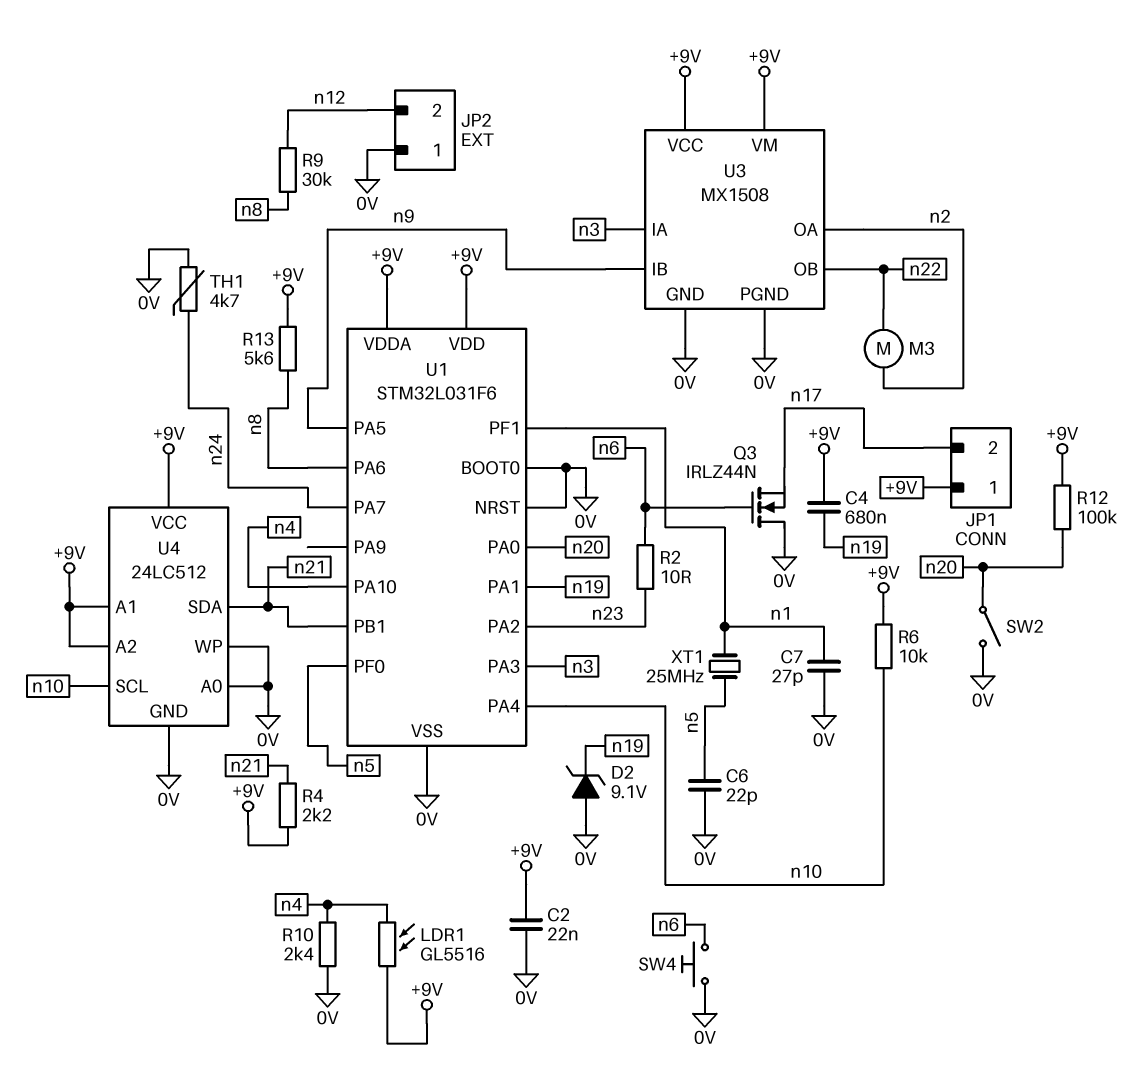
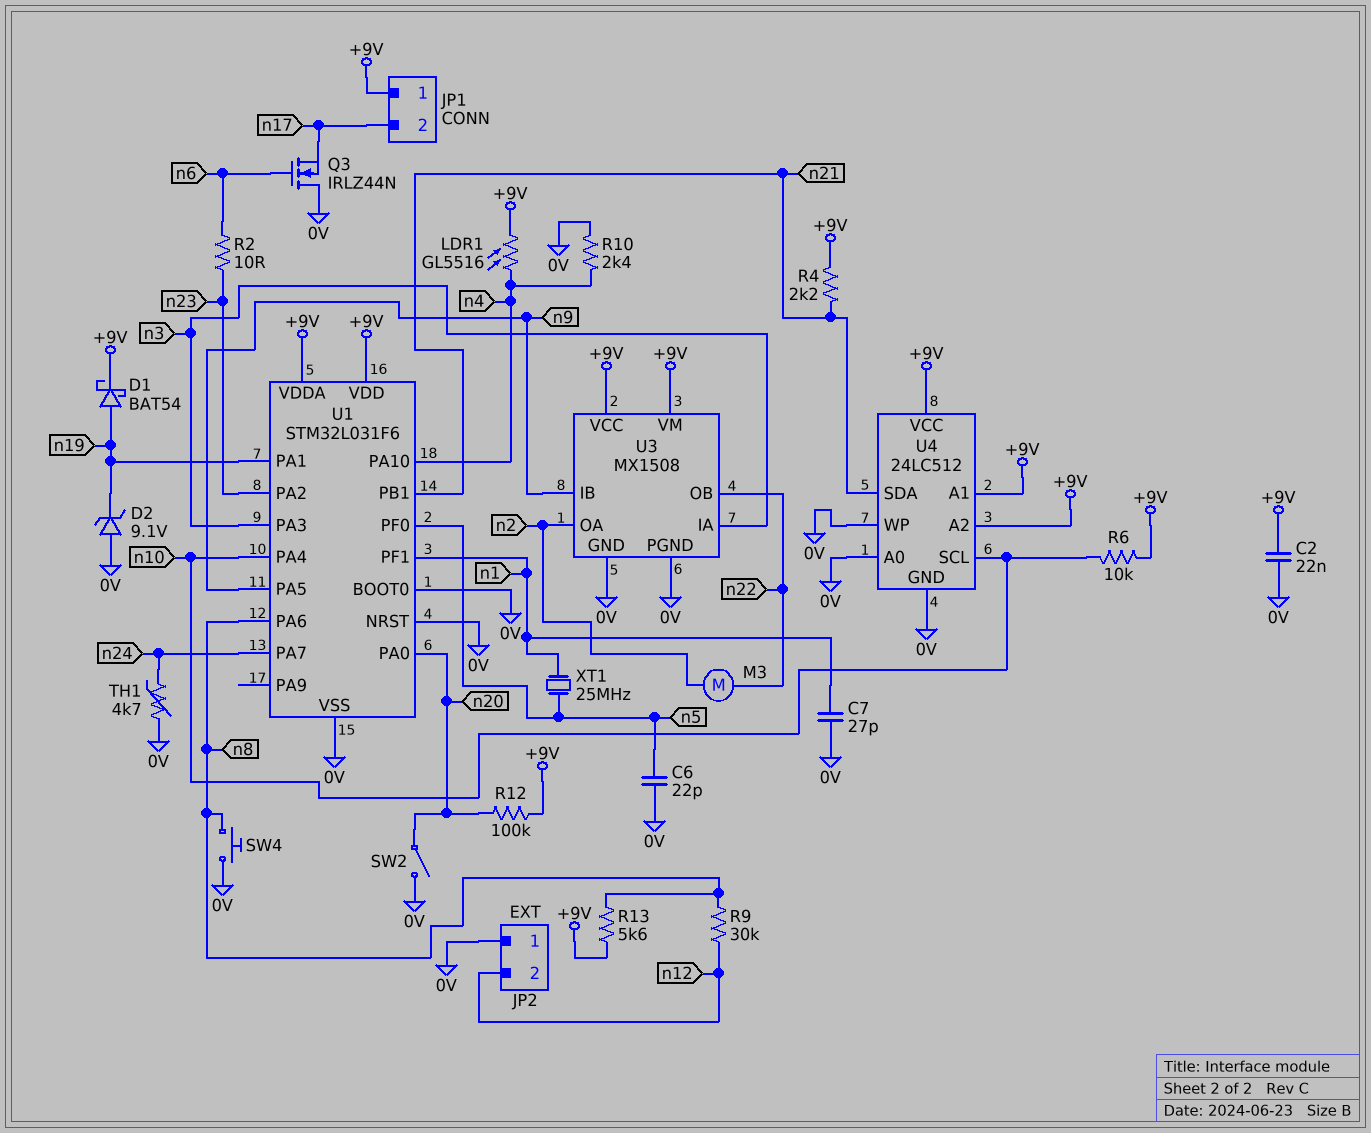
C4: 680nF (+9V, n19) -> none
D1: none -> schottky BAT54 (A n19, K +9V)
SW4: button (0V, n6) -> button (0V, n8)

